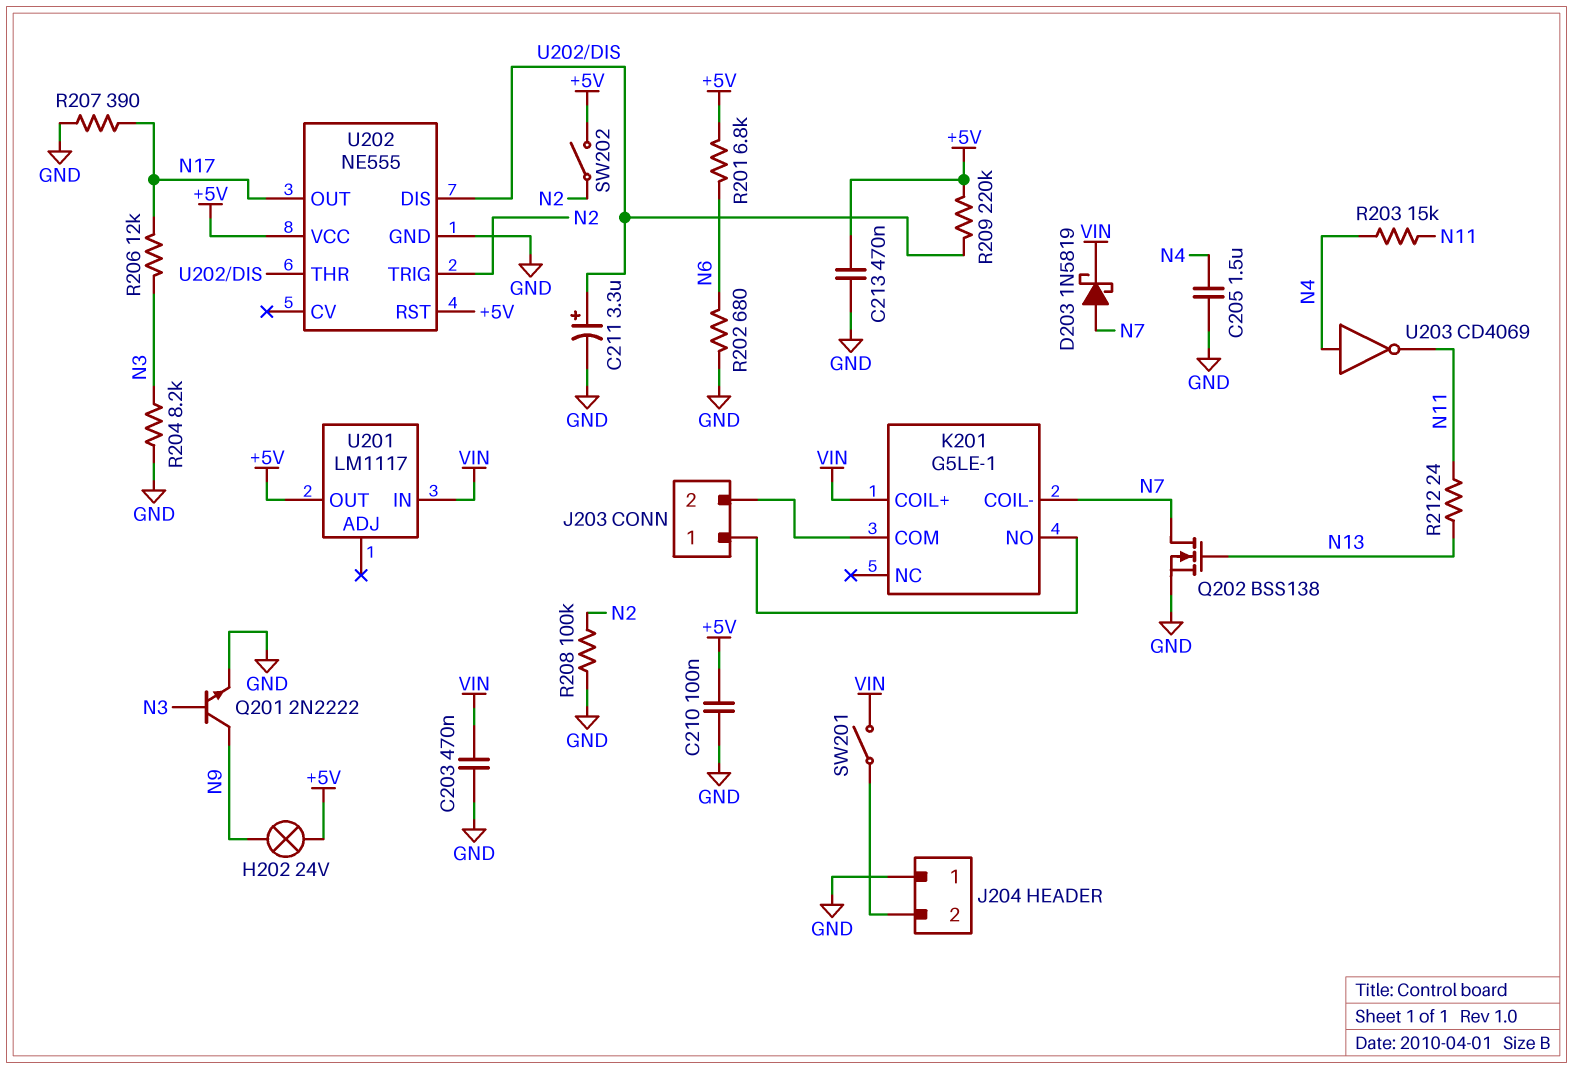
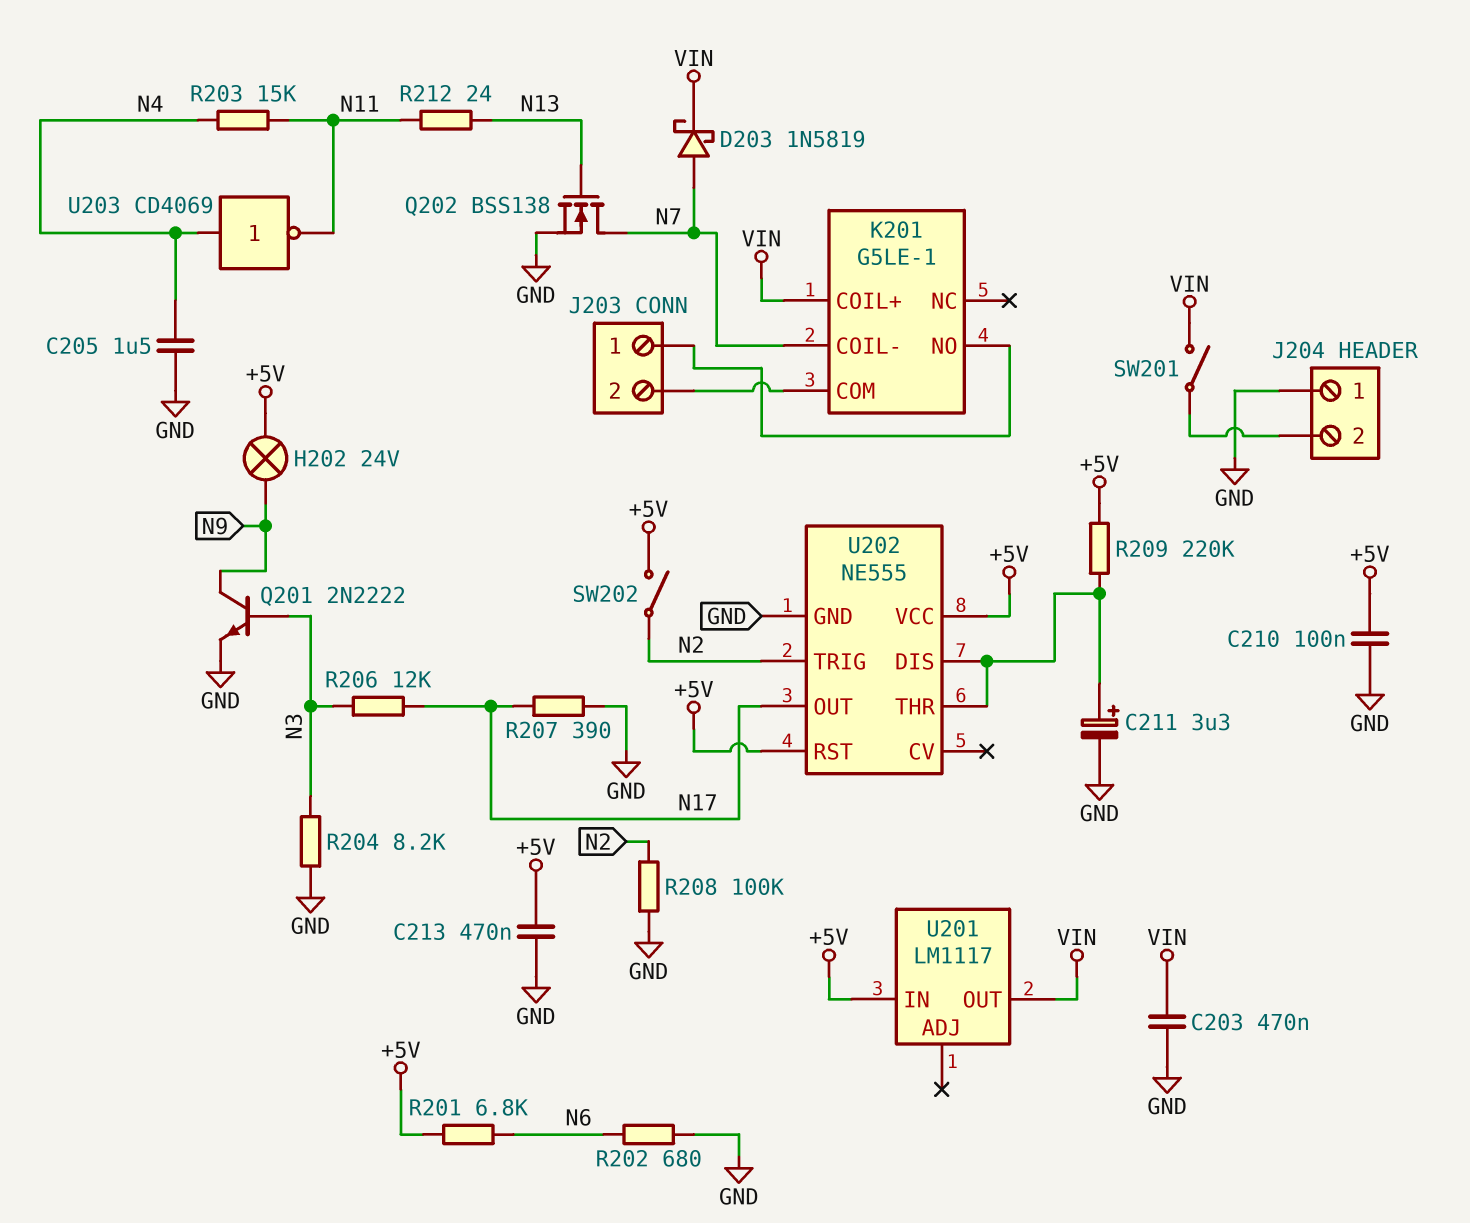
U201 pin IN: VIN -> +5V
U201 pin OUT: +5V -> VIN

